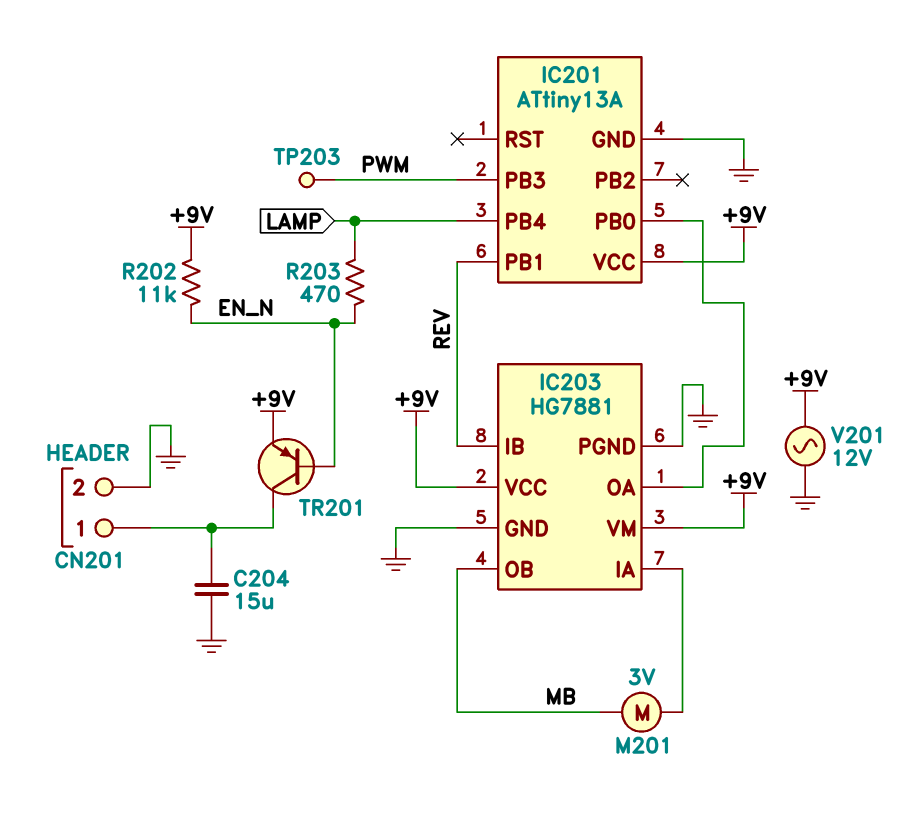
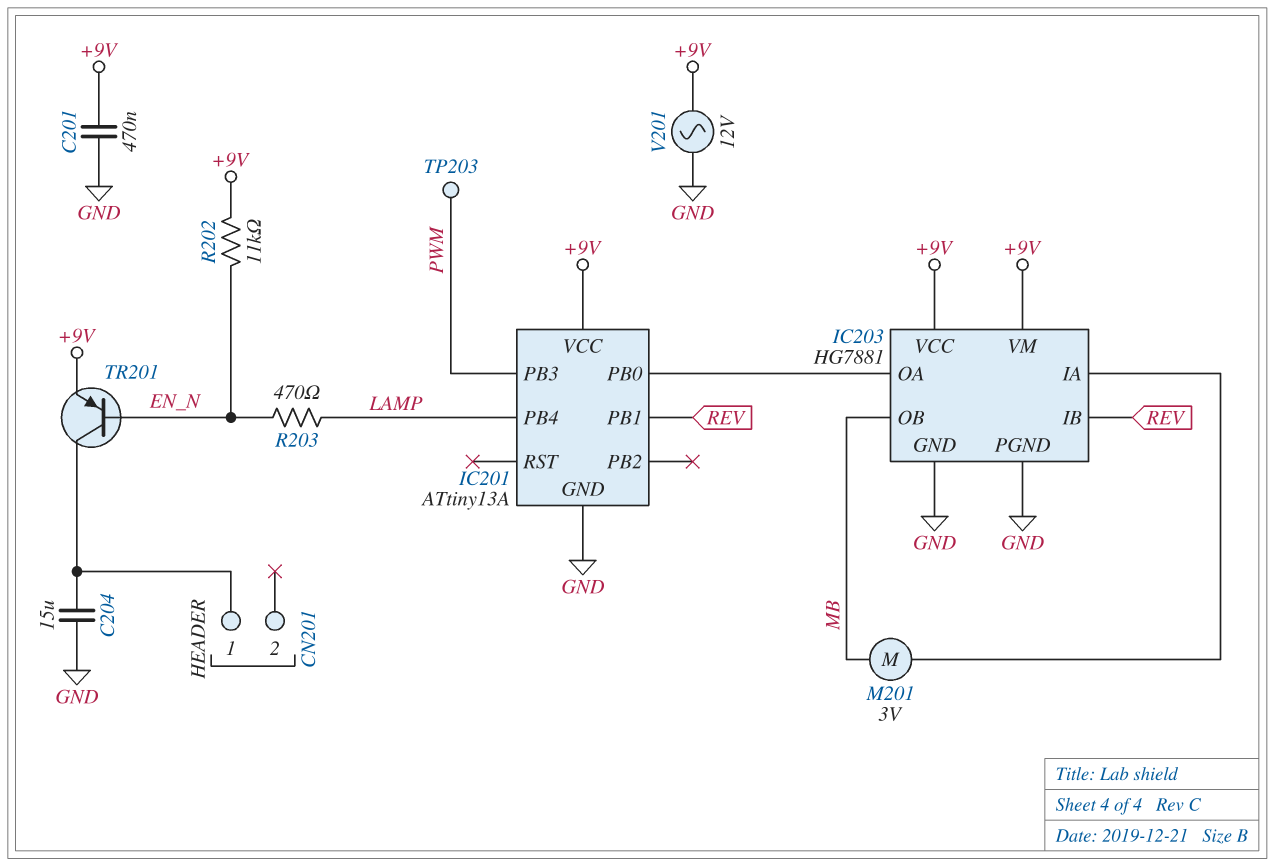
C201: none -> 470nF (+9V, GND)
CN201 pin 2: GND -> none

